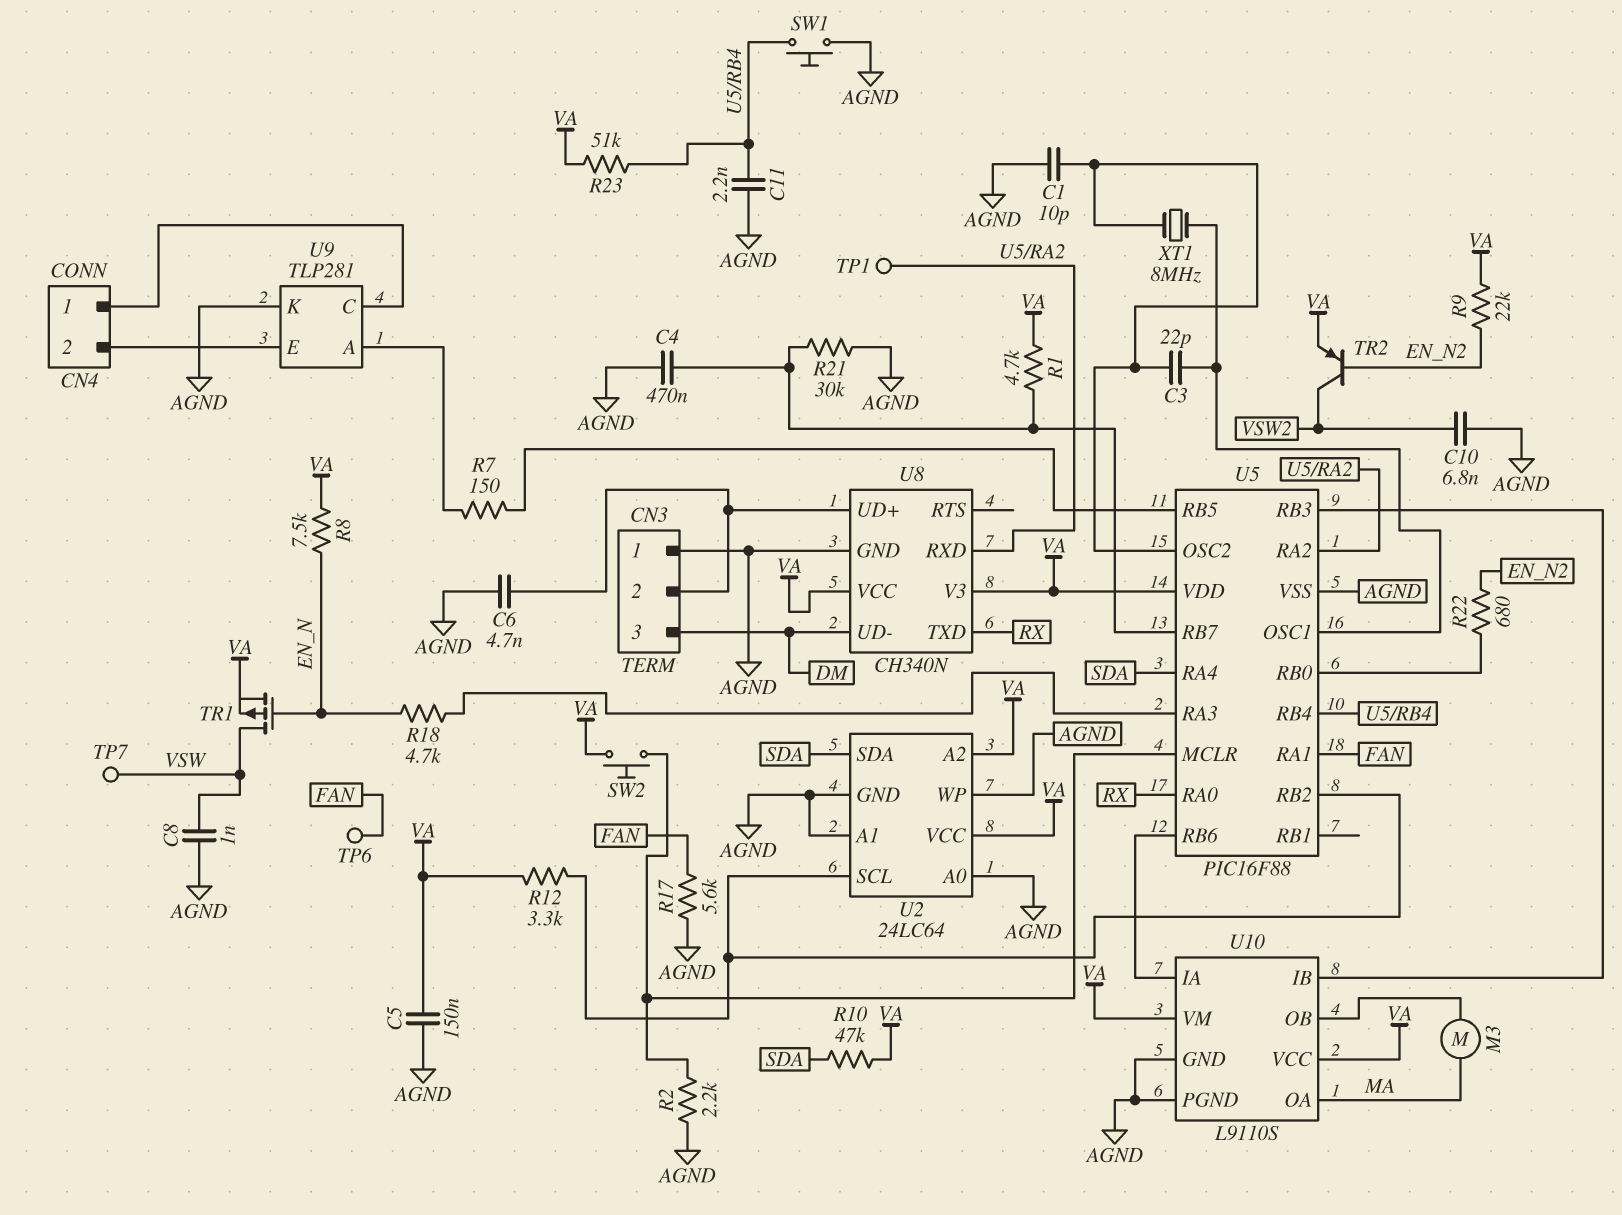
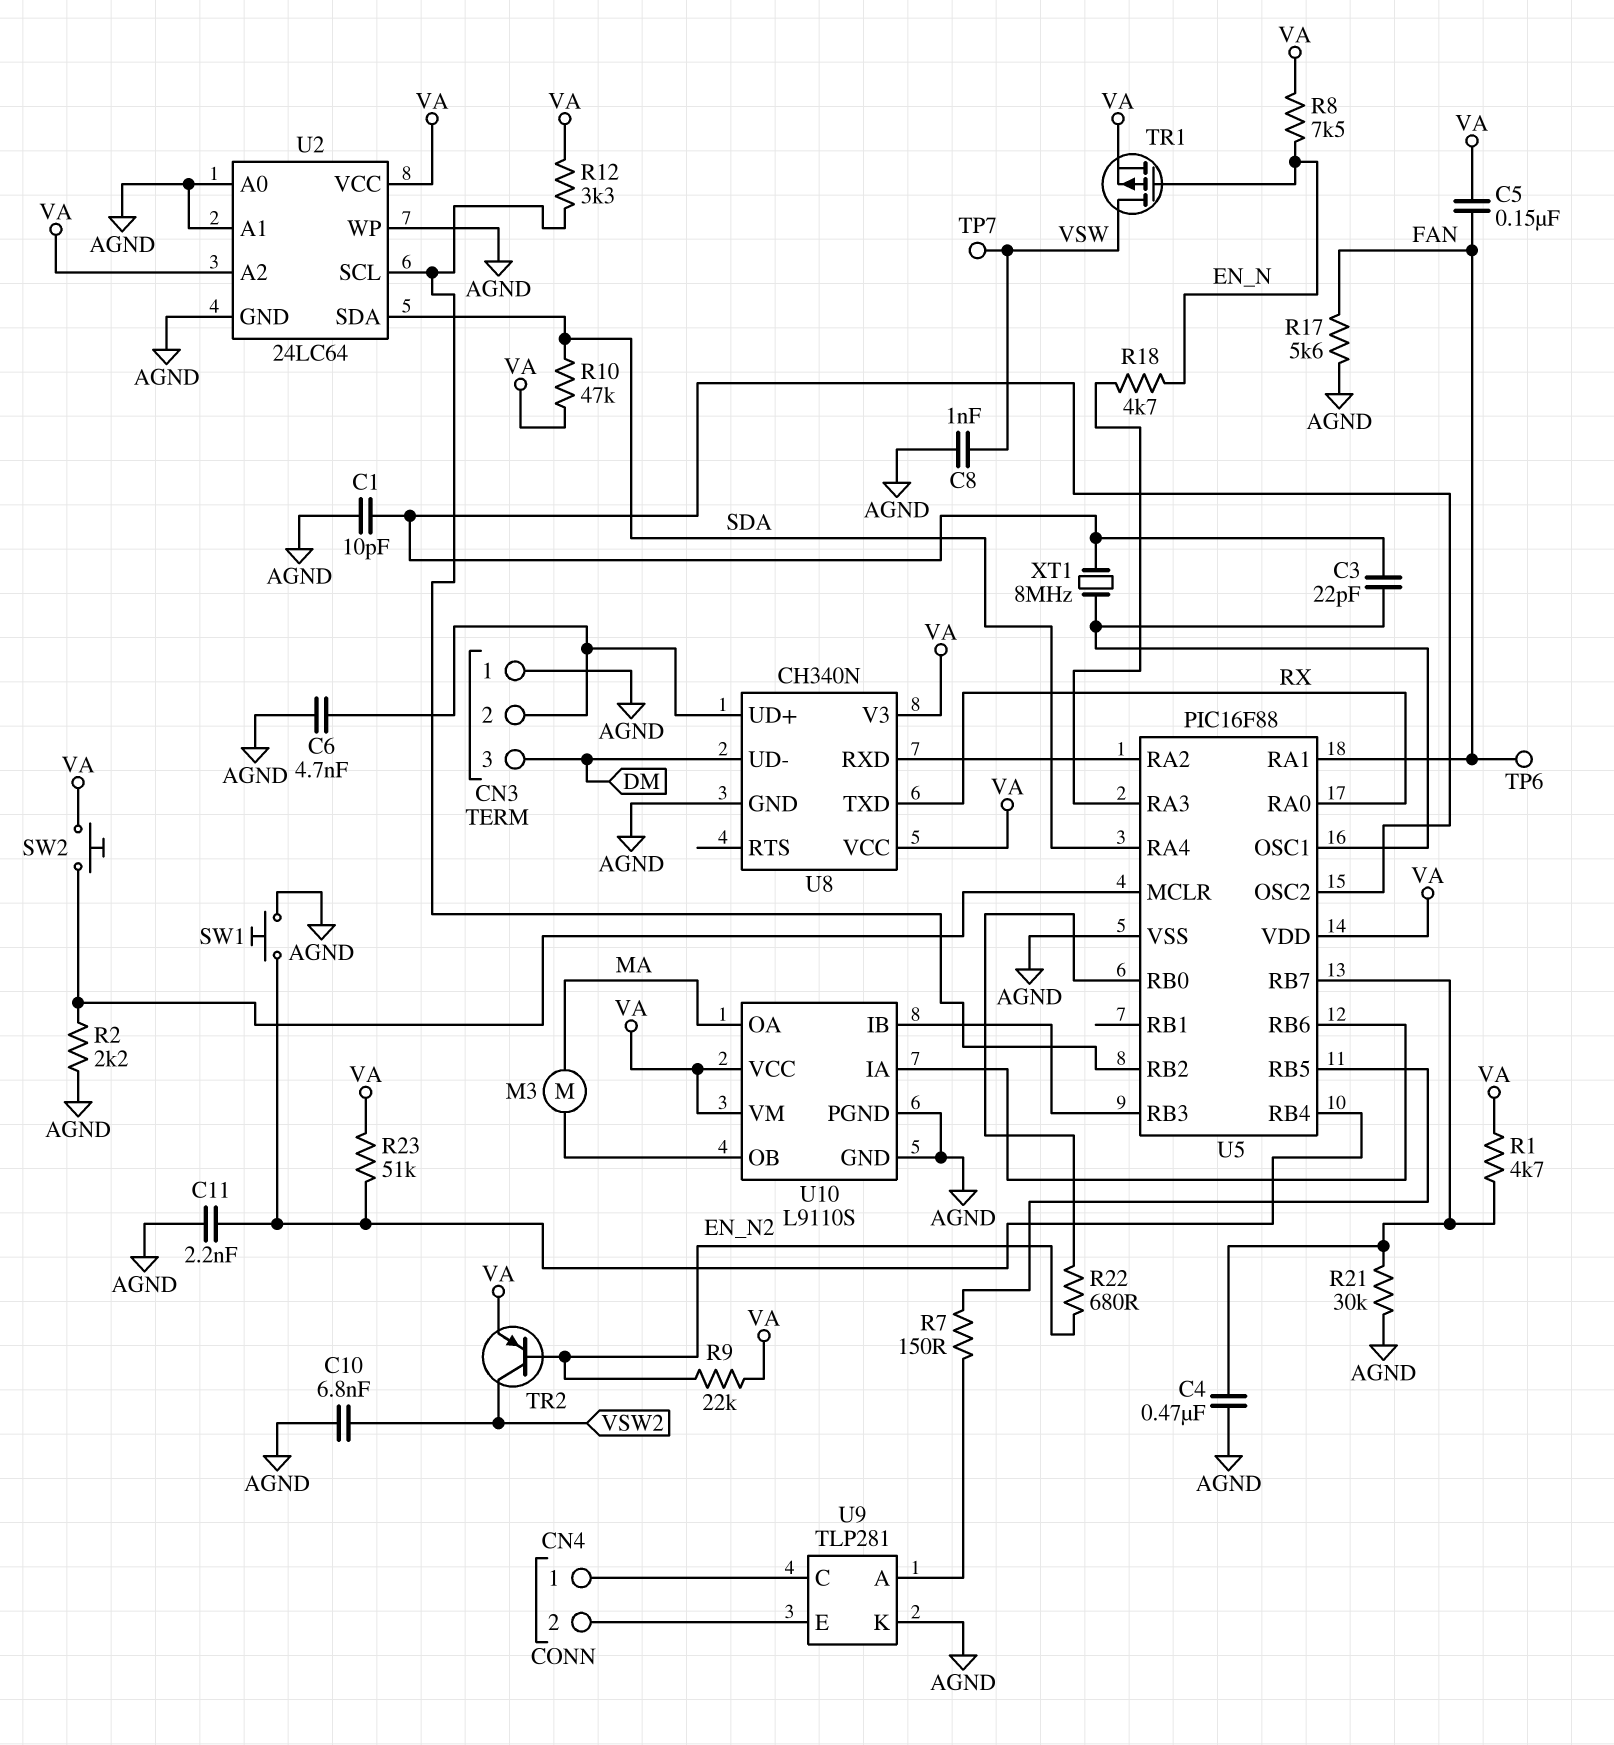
C5: 150nF (AGND, VA) -> 150nF (FAN, VA)
TP1: test point (U5/RA2) -> none

